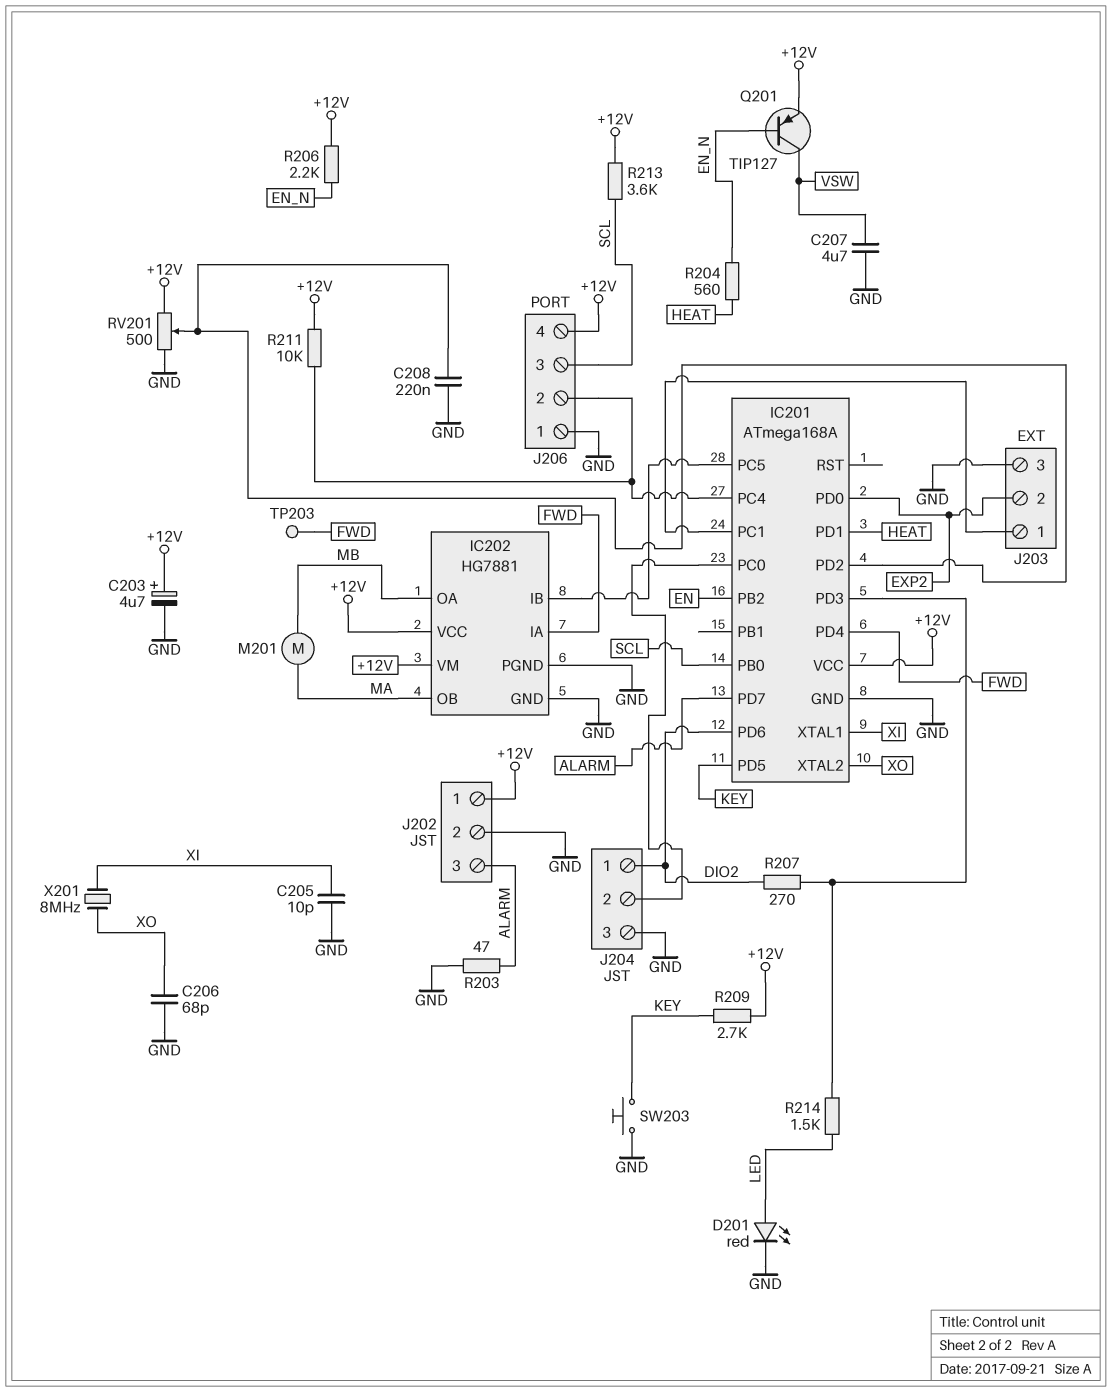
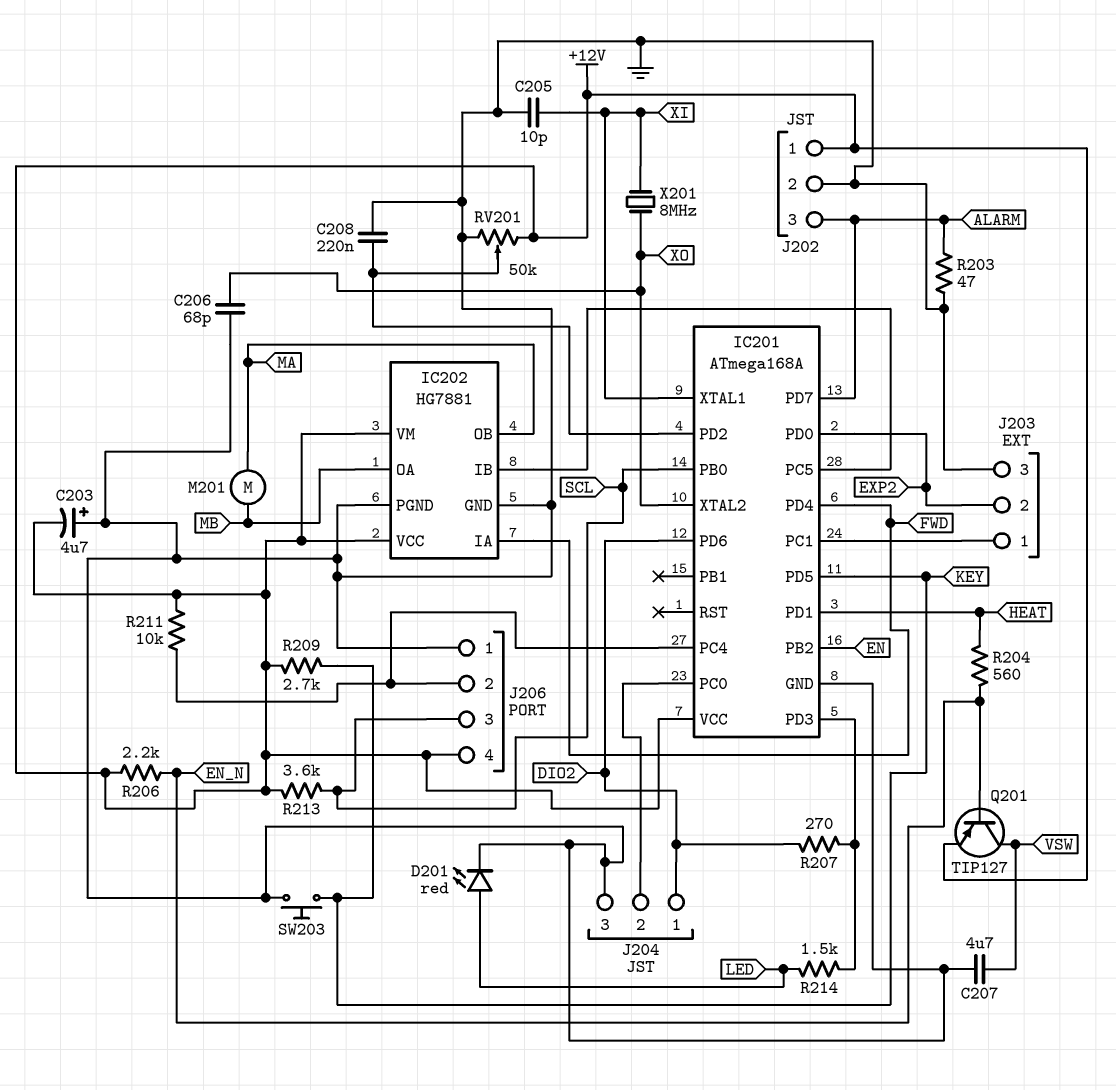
C203: 4.7uF (plus +12V, minus GND) -> 4.7uF (plus GND, minus +12V)
RV201: 500 (+12V, GND, wiper IC201/PD2) -> 50k (+12V, GND, wiper IC201/PD2)
TP203: test point (FWD) -> none

